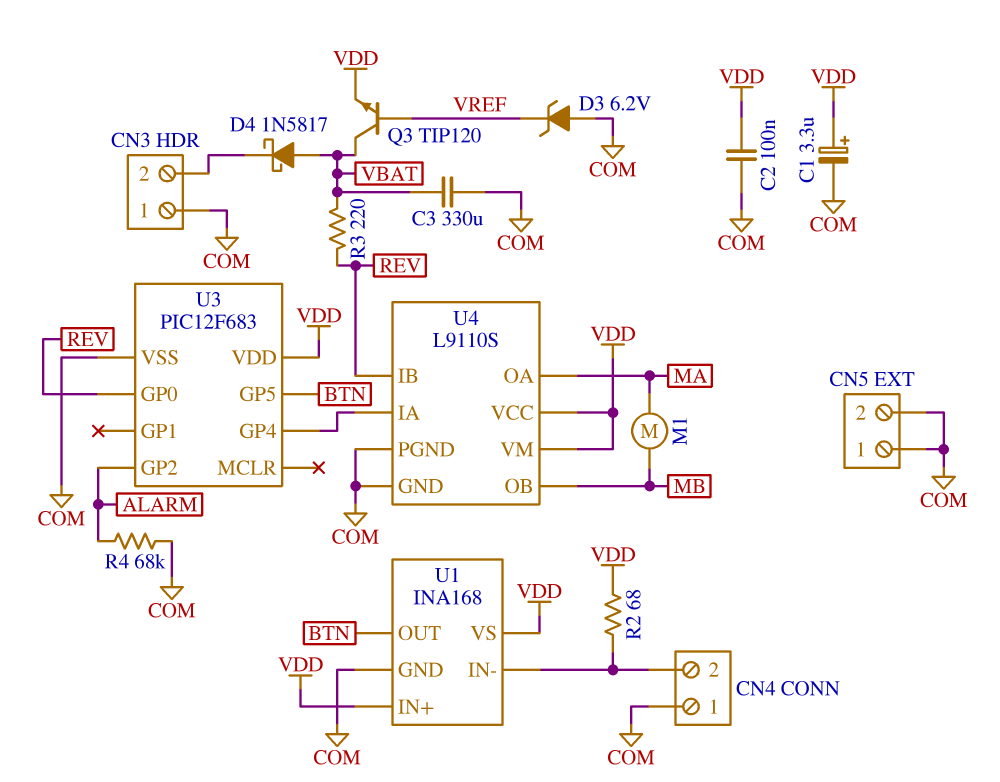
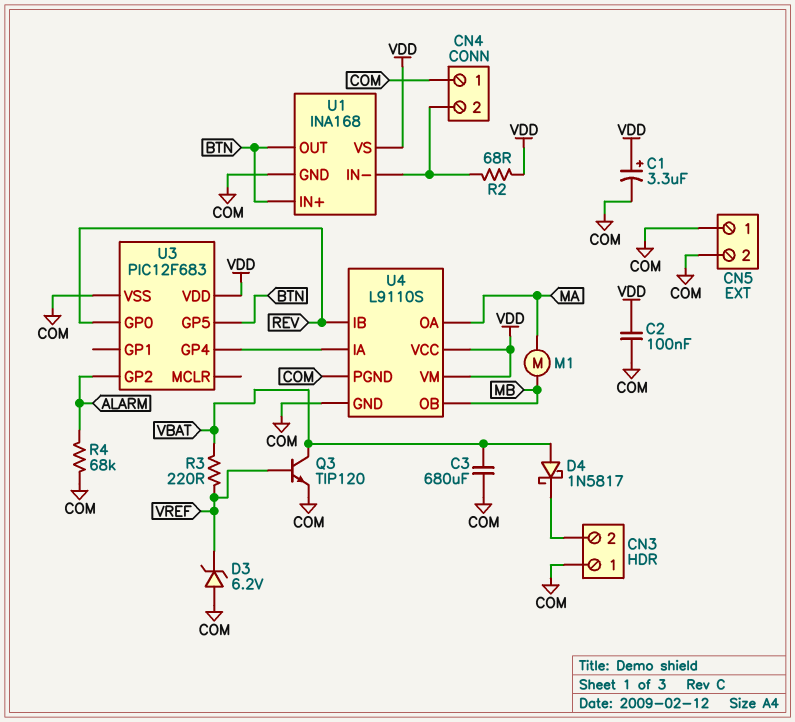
C3: 330uF (COM, VBAT) -> 680uF (COM, VBAT)
Q3: NPN TIP120 (B VREF, C VBAT, E VDD) -> NPN TIP120 (B VREF, C VBAT, E COM)
R3: 220 (REV, VBAT) -> 220 (VBAT, VREF)
U1 pin IN+: VDD -> BTN

